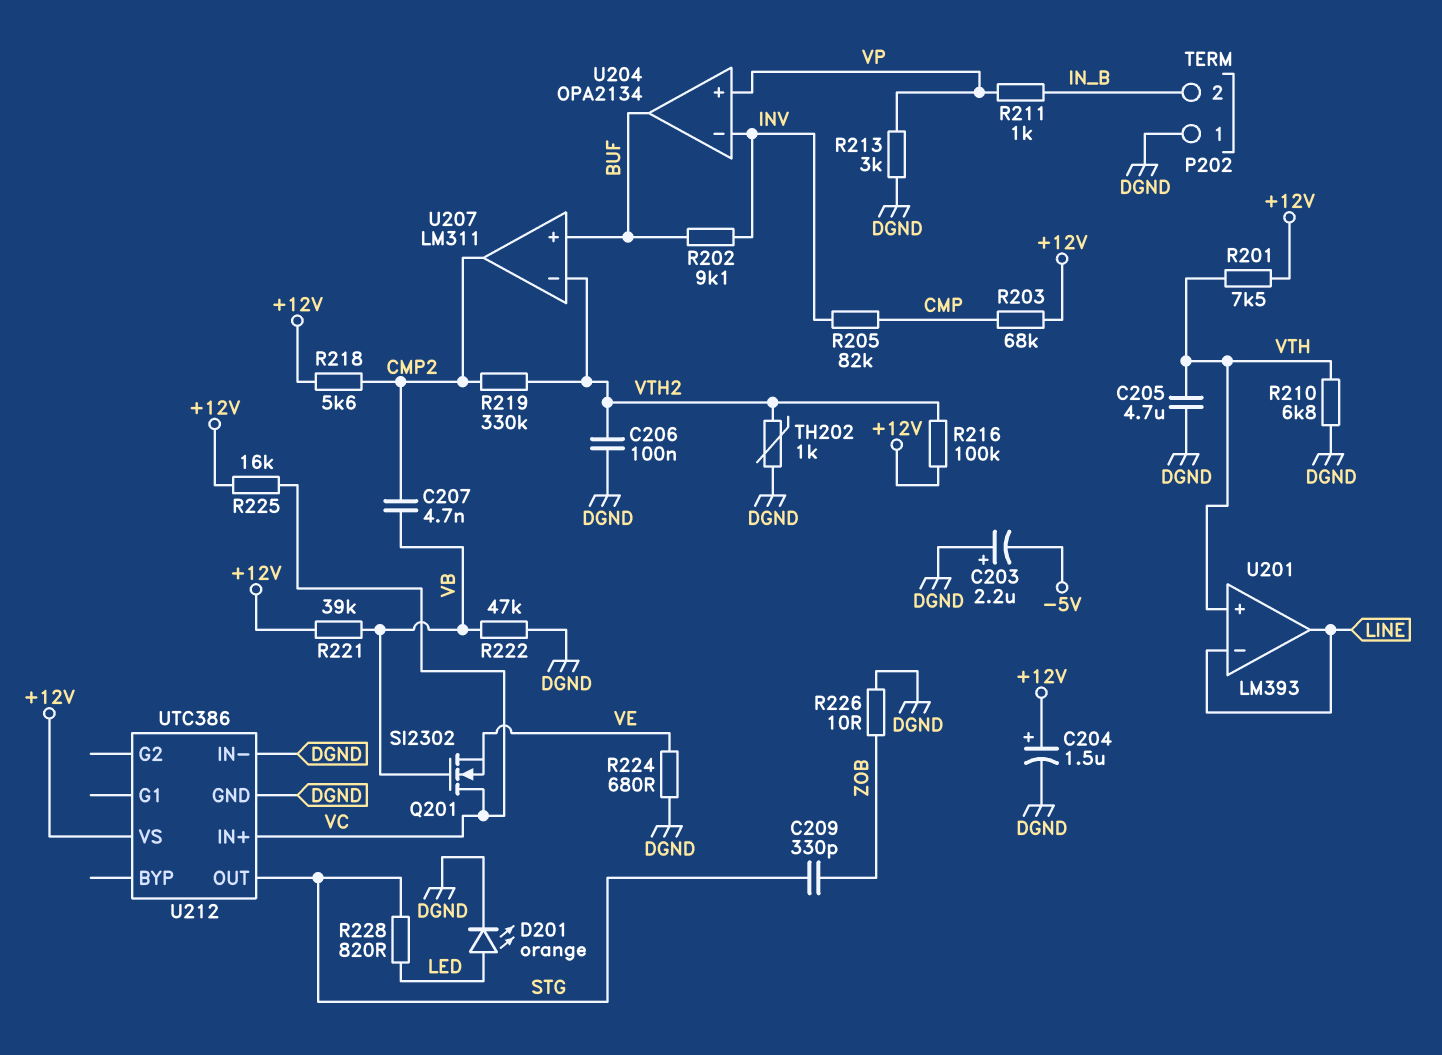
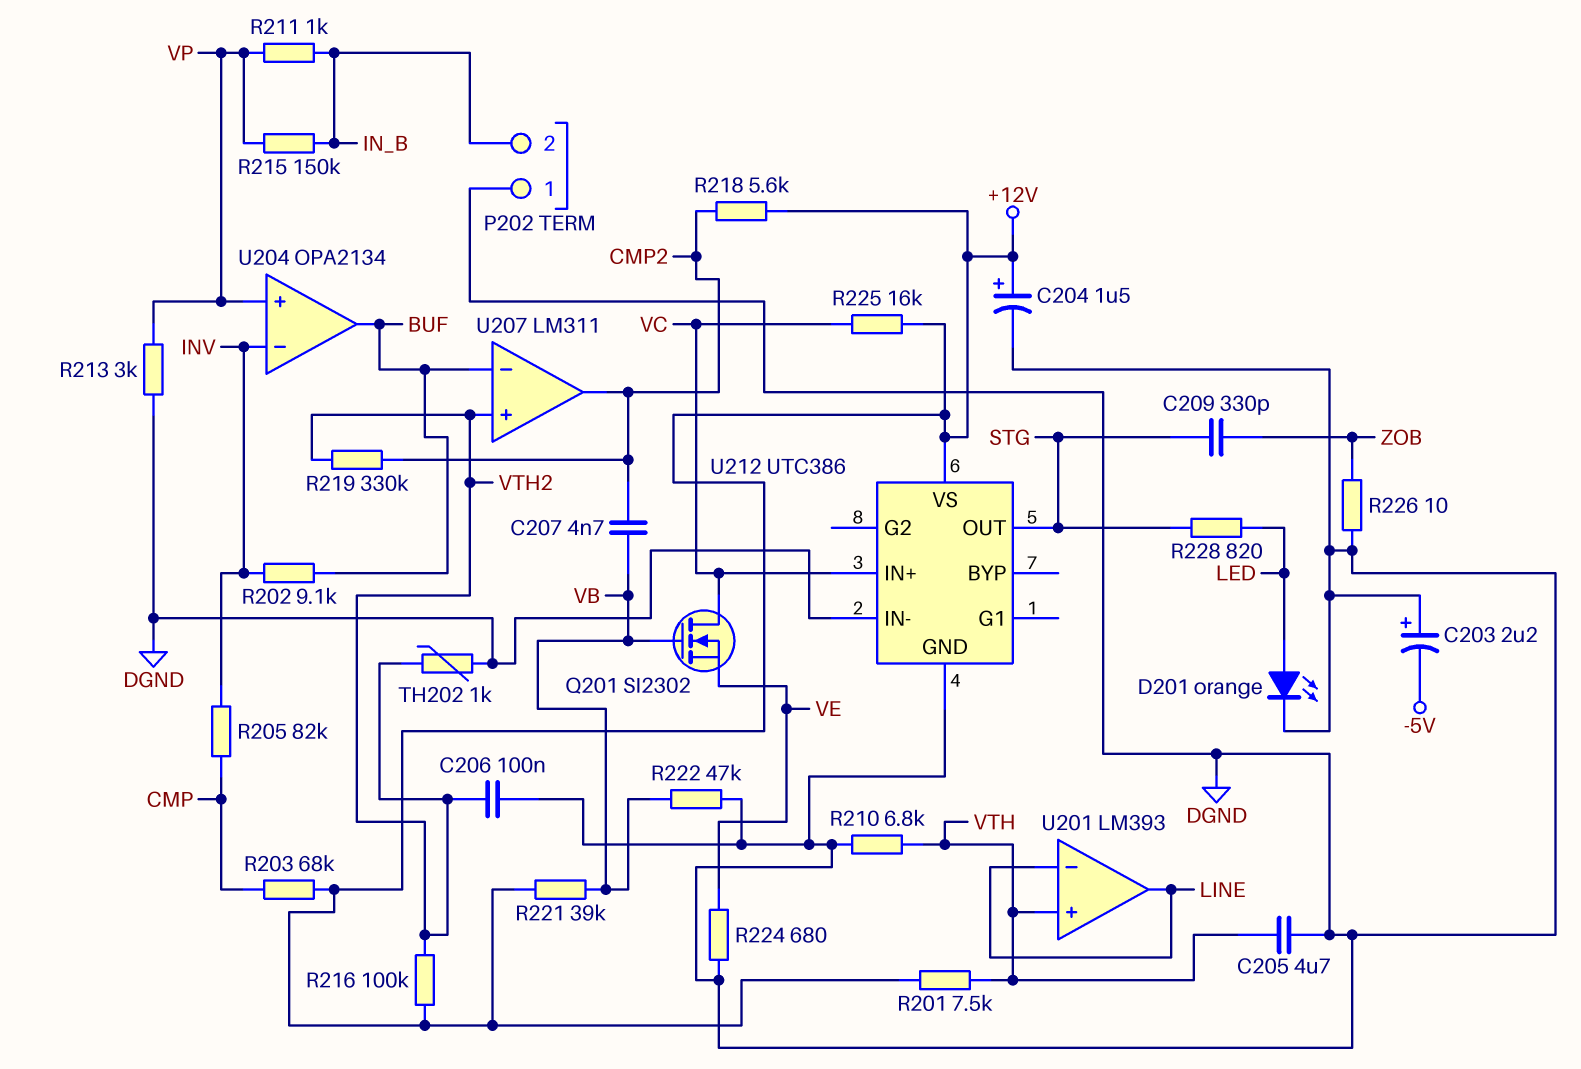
R215: none -> 150k (IN_B, VP)
U207 pin in+: BUF -> VTH2
U207 pin in-: VTH2 -> BUF

